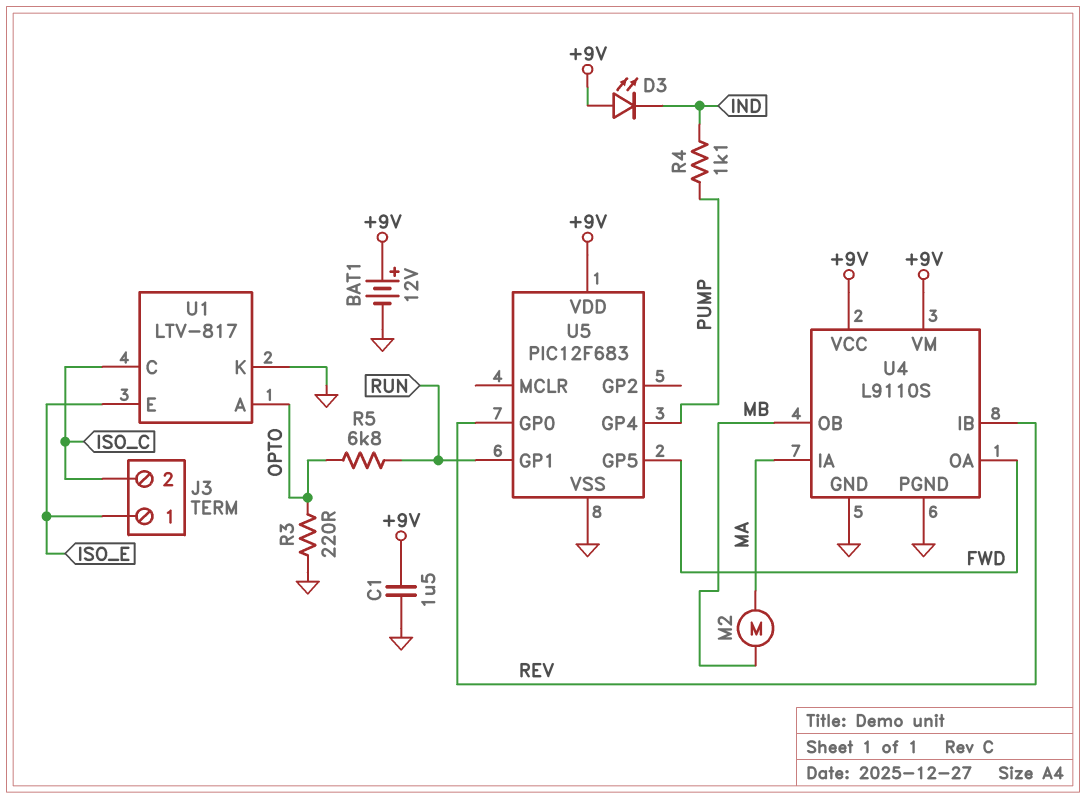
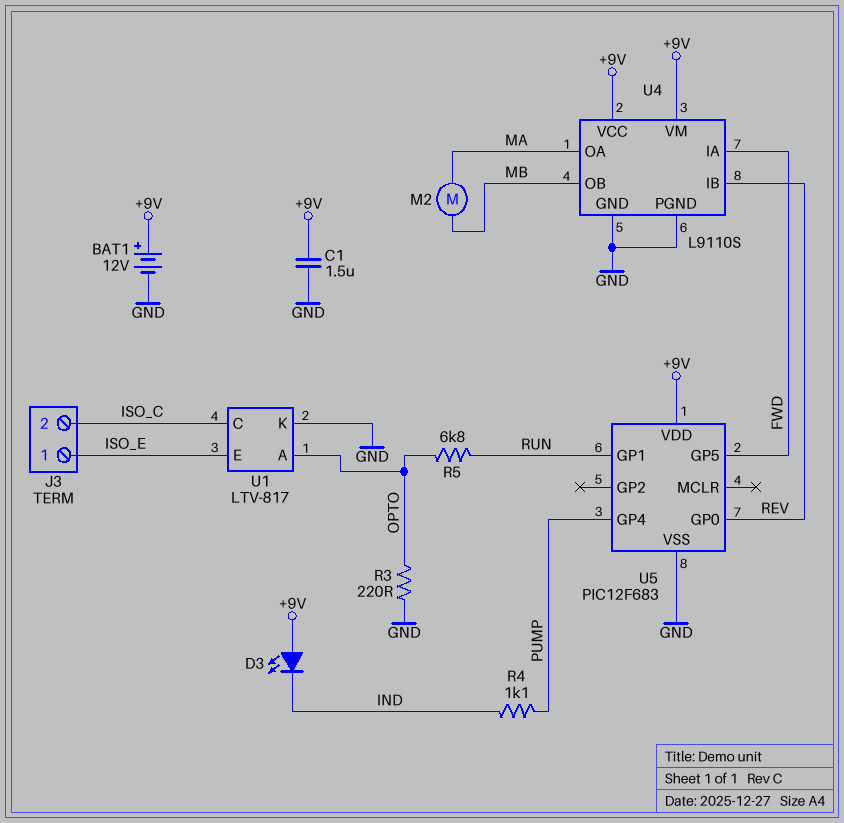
U4 pin IA: MA -> FWD
U4 pin OA: FWD -> MA

